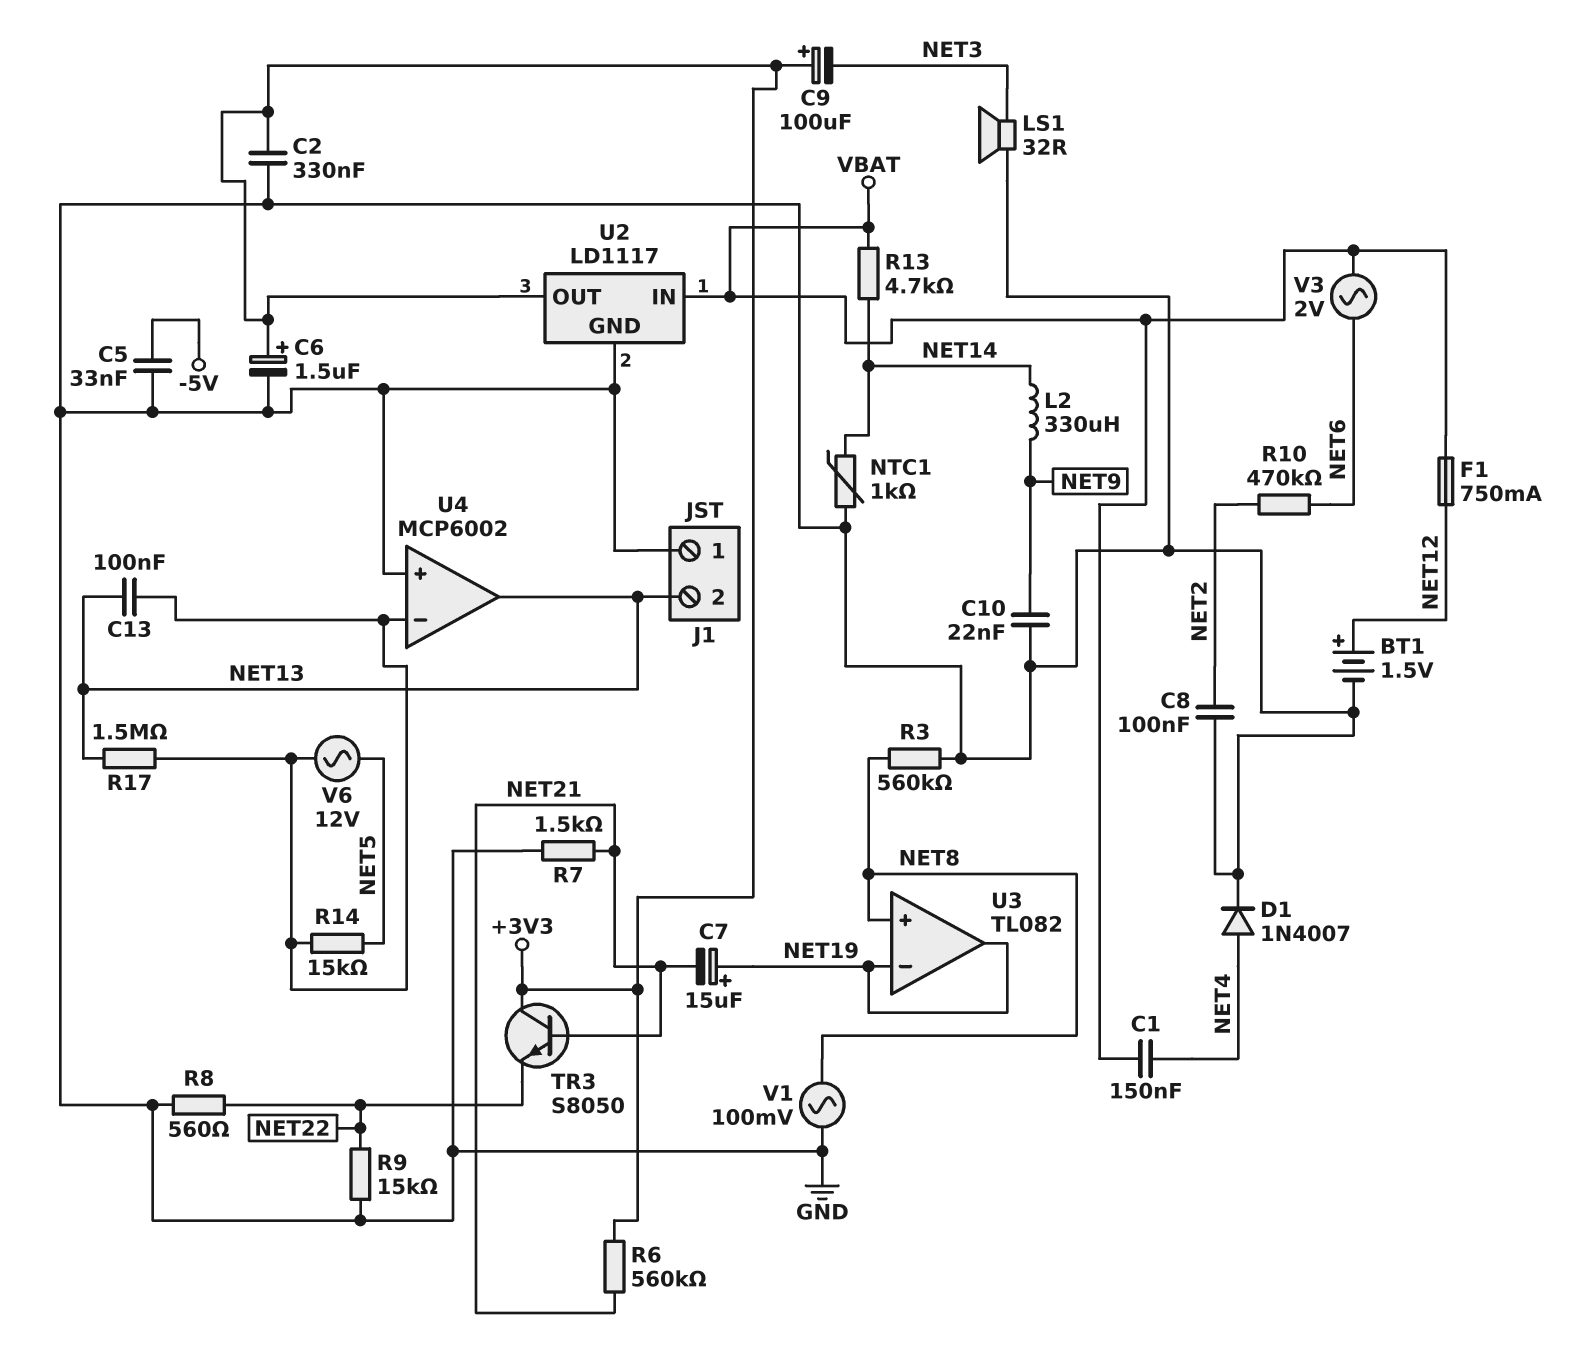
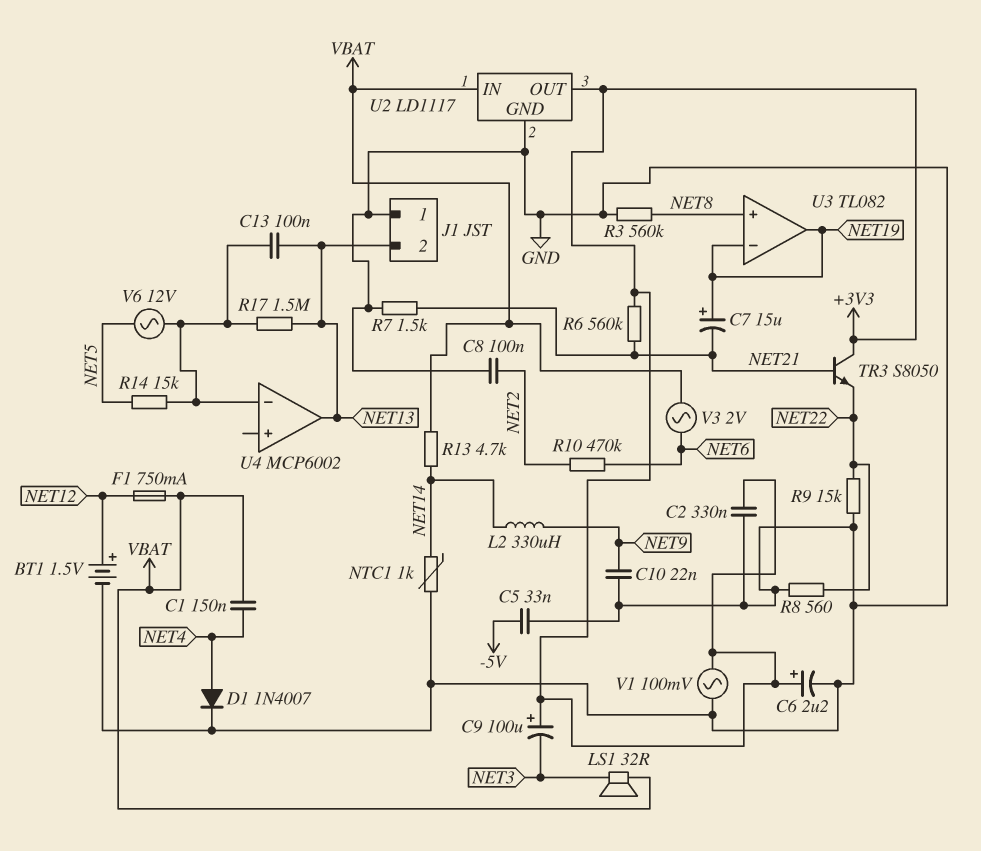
C6: 1.5uF (plus +3V3, minus GND) -> 2.2uF (plus +3V3, minus GND)
LS1: speaker 32R (GND, NET3) -> speaker 32R (NET3, VBAT)
U4 pin in+: GND -> none
V1: AC 100mV (GND, NET8) -> AC 100mV (+3V3, GND)

